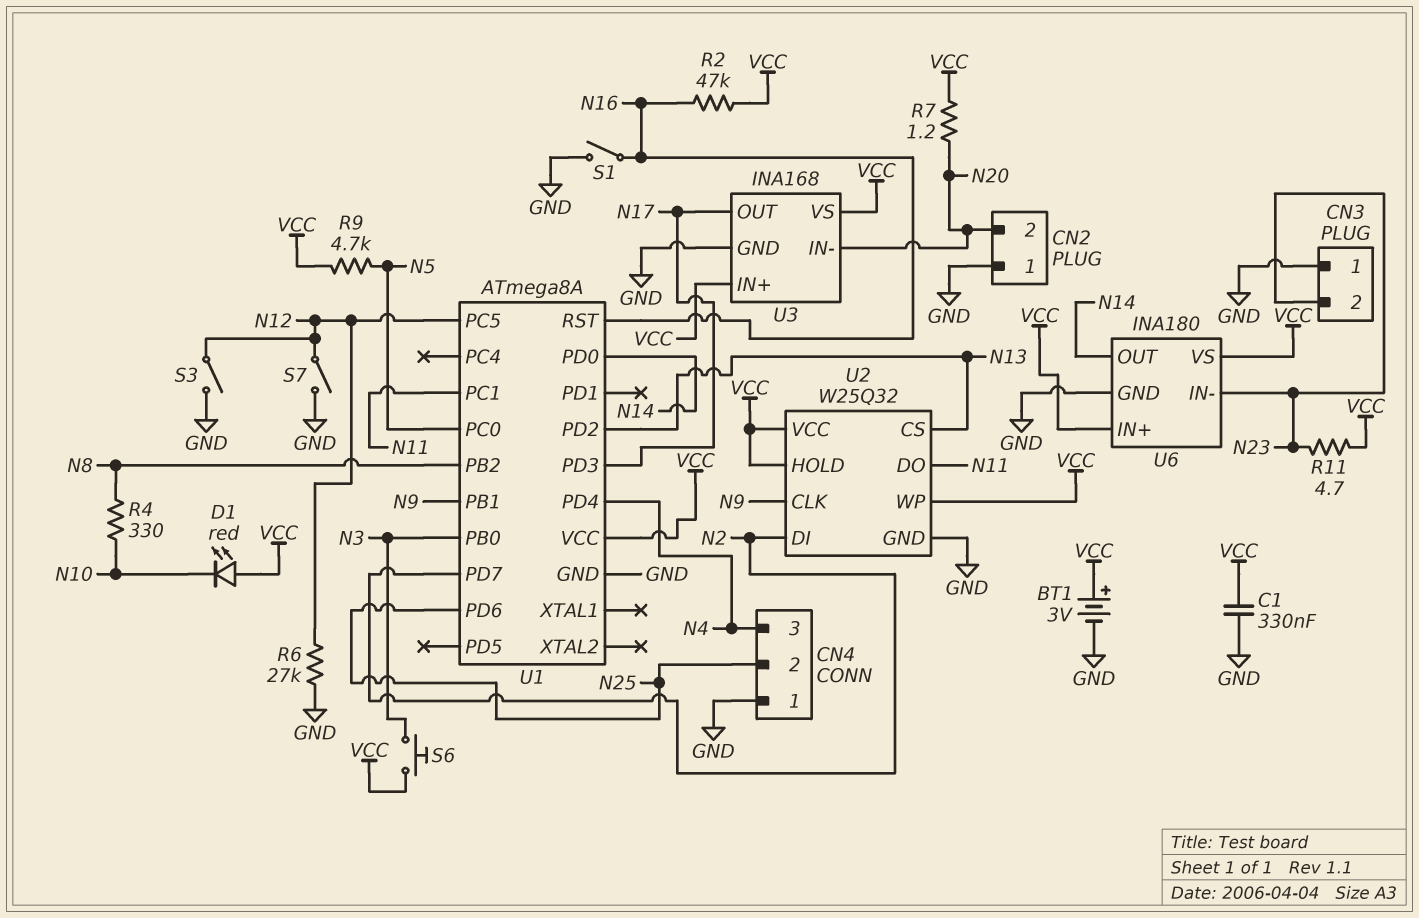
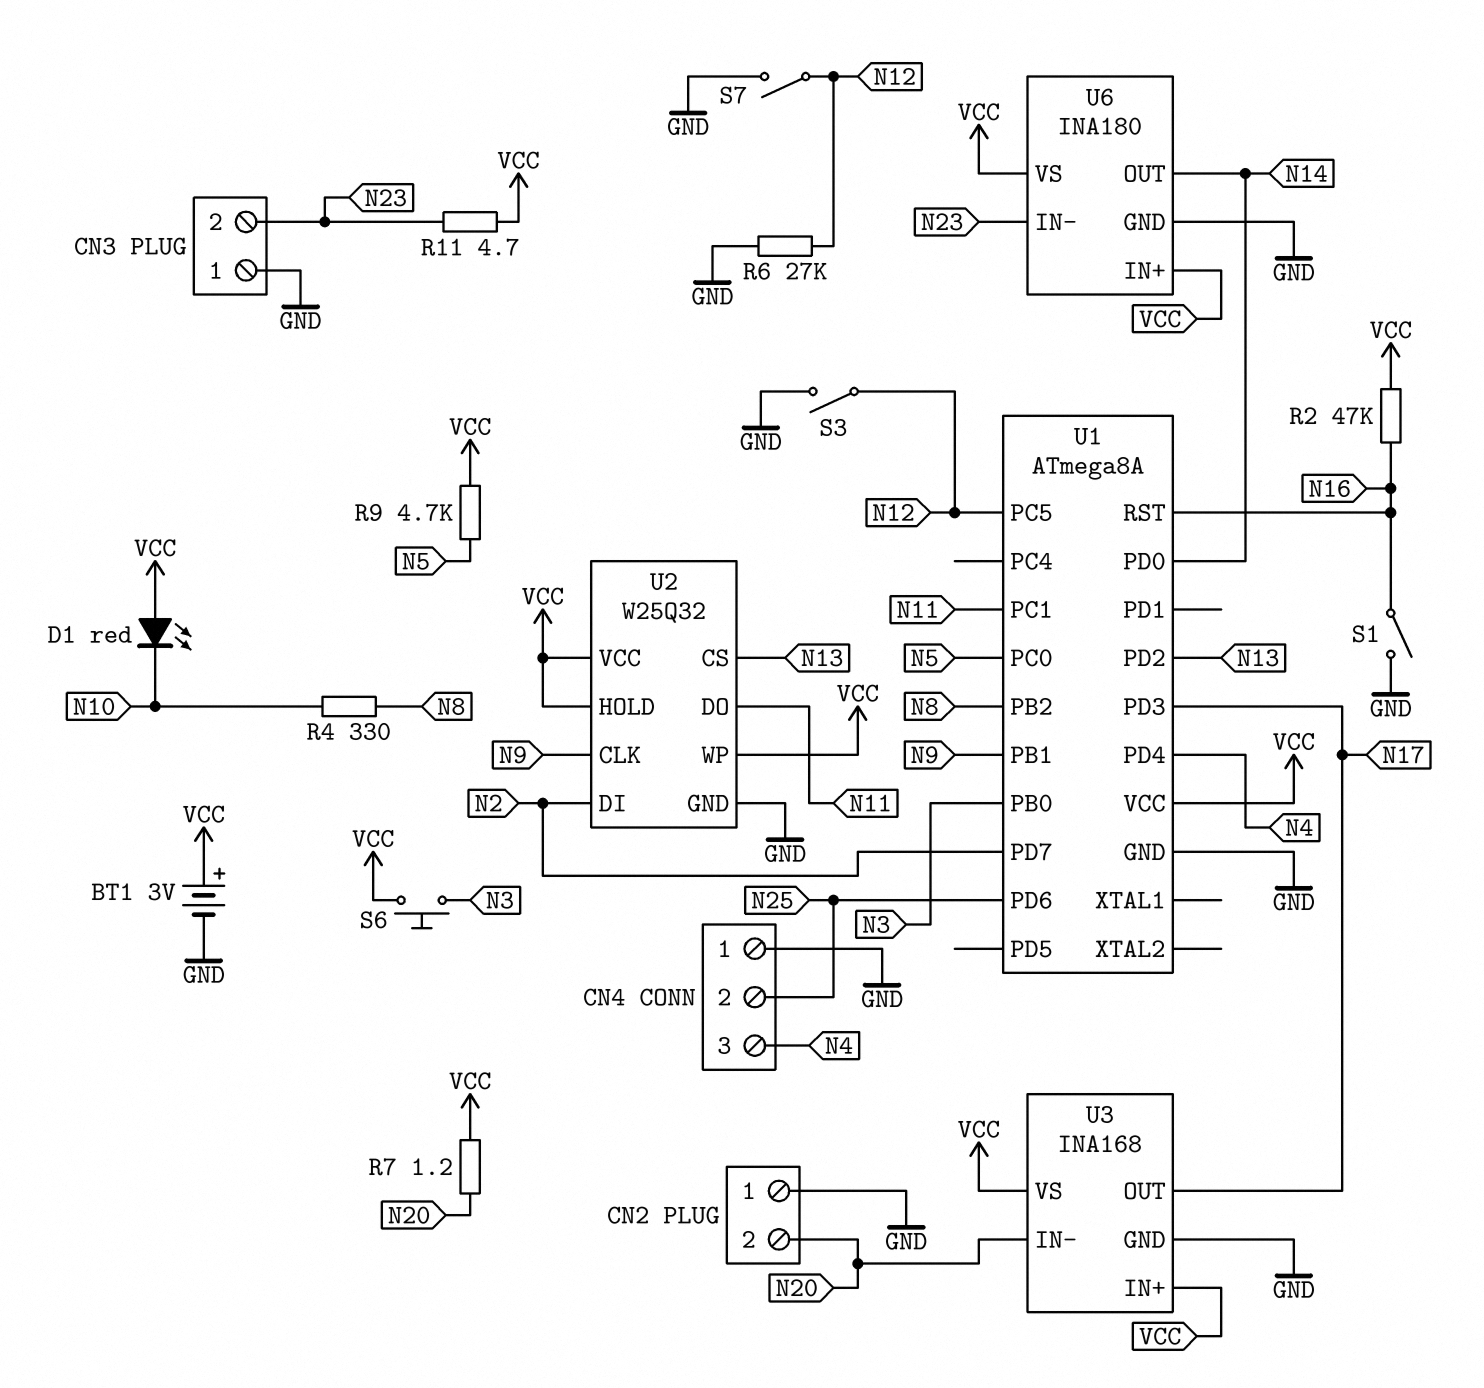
C1: 330nF (GND, VCC) -> none

